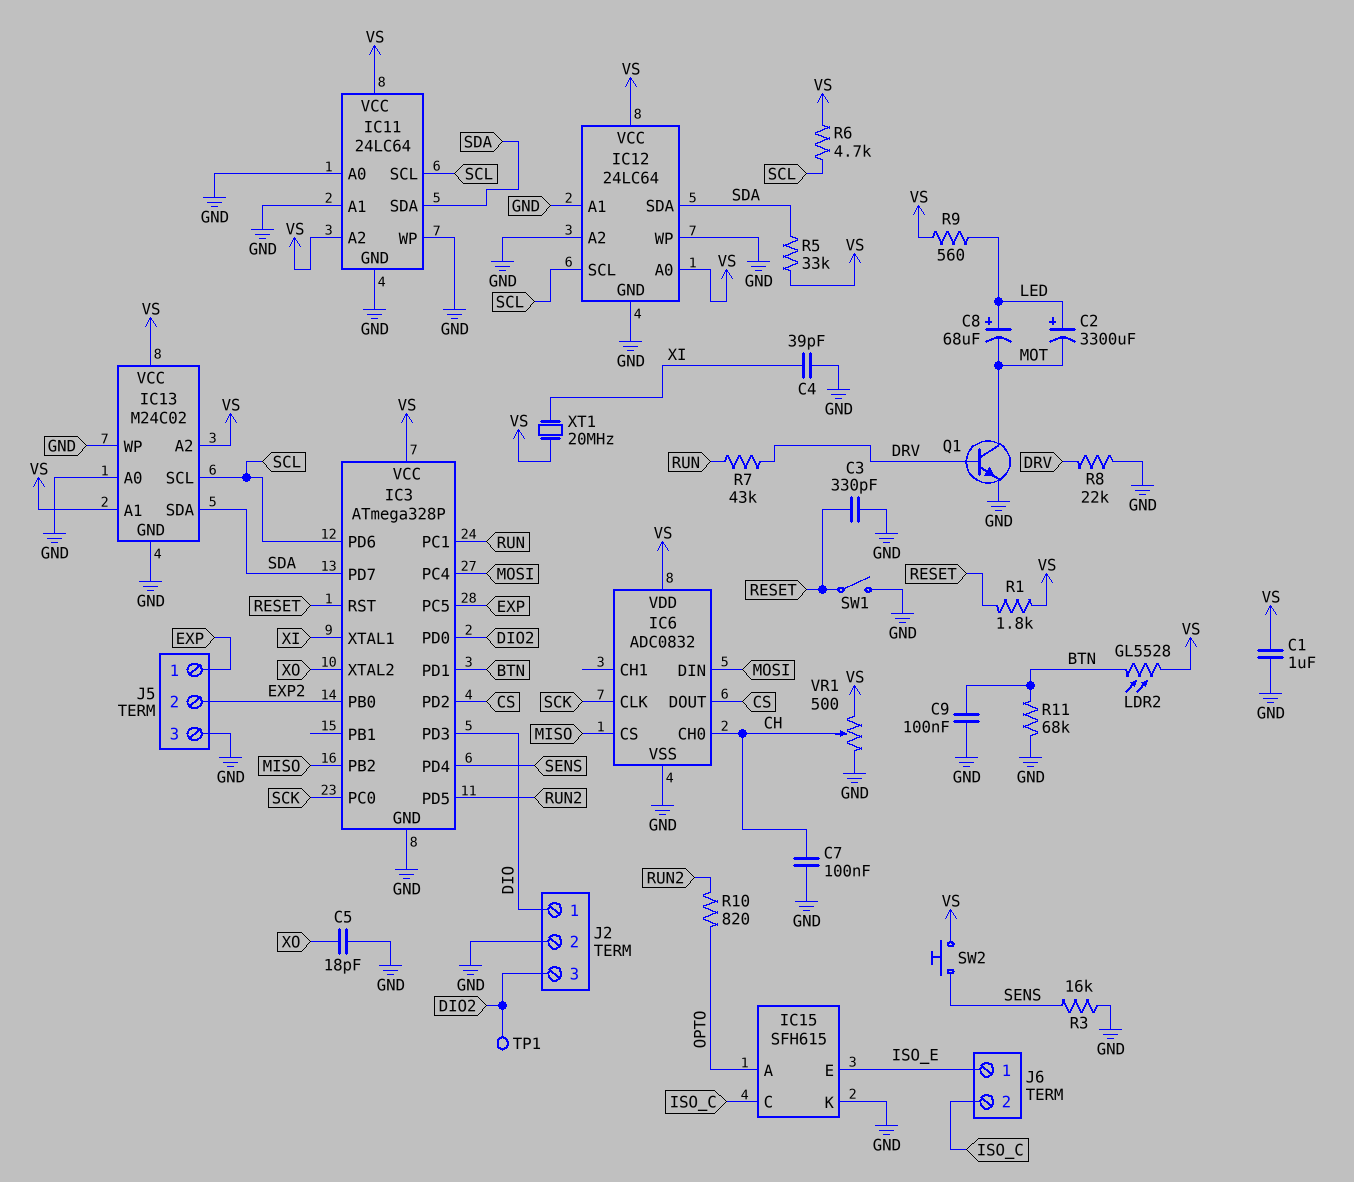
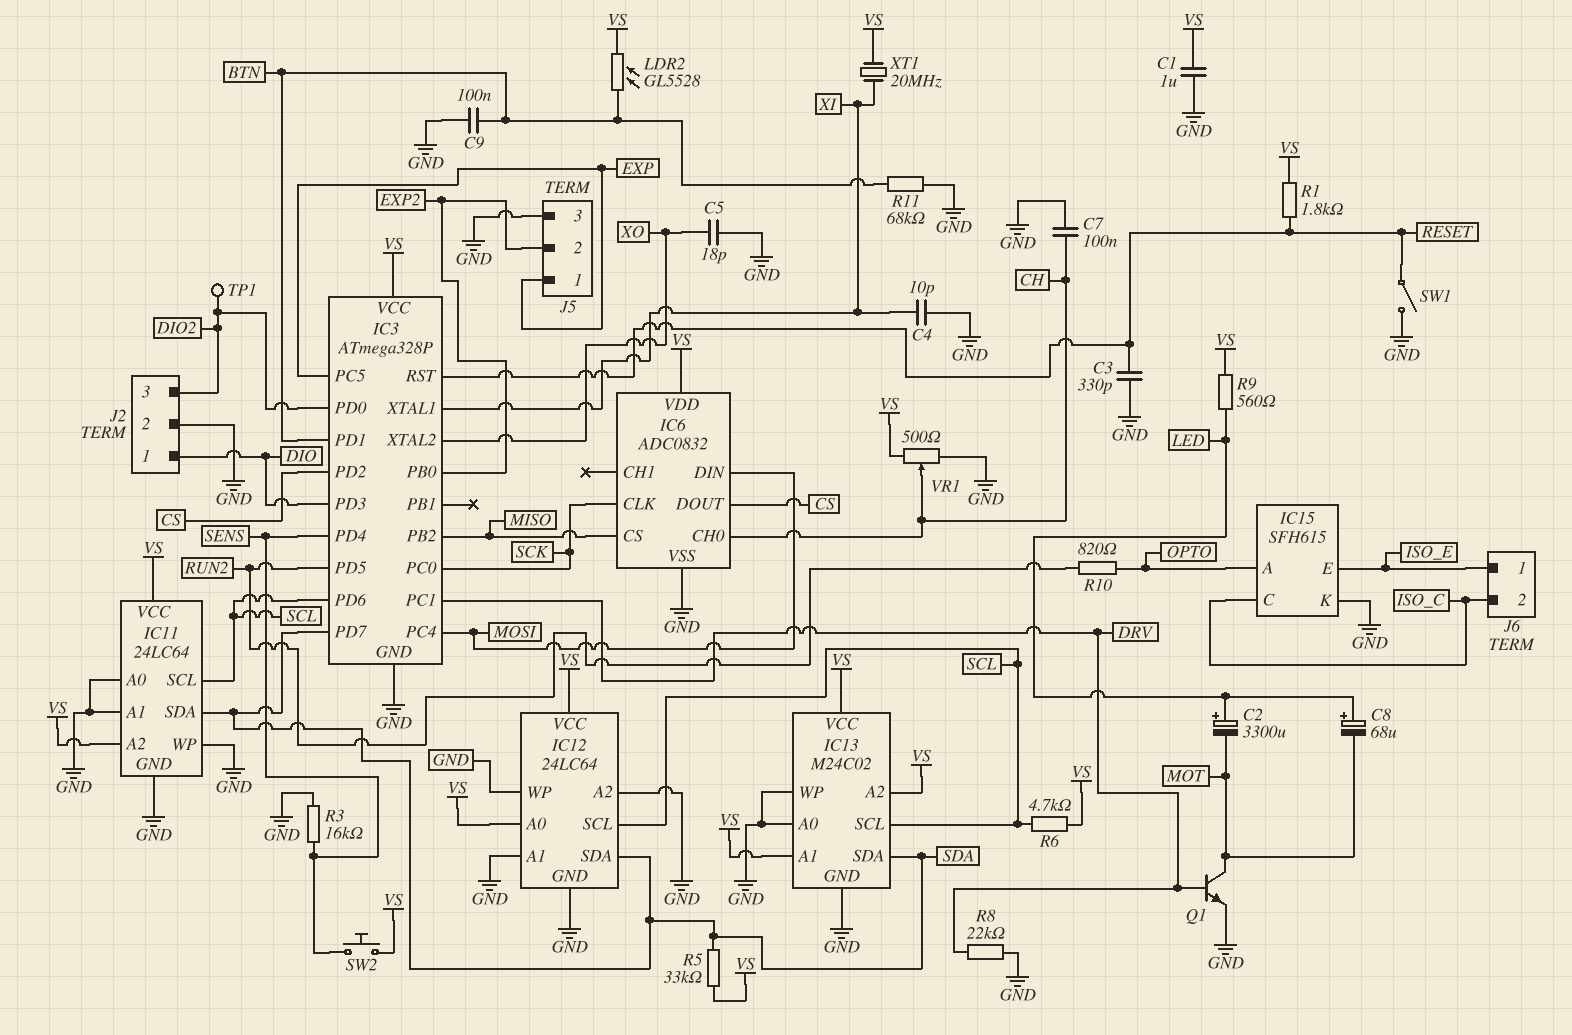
C4: 39pF (GND, XI) -> 10pF (GND, XI)
IC3 pin PC1: RUN -> DRV
R7: 43k (DRV, RUN) -> none

